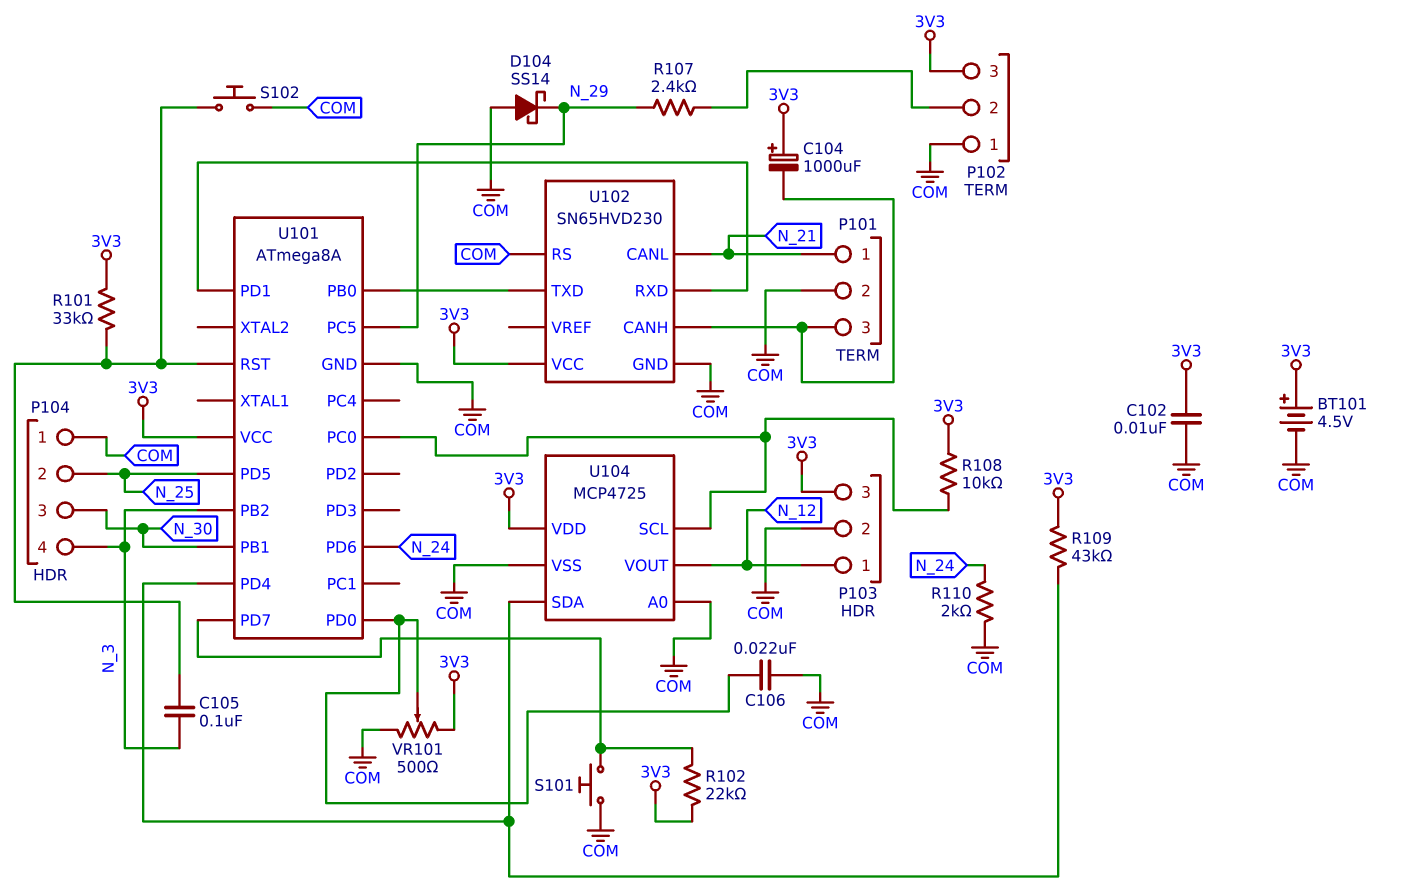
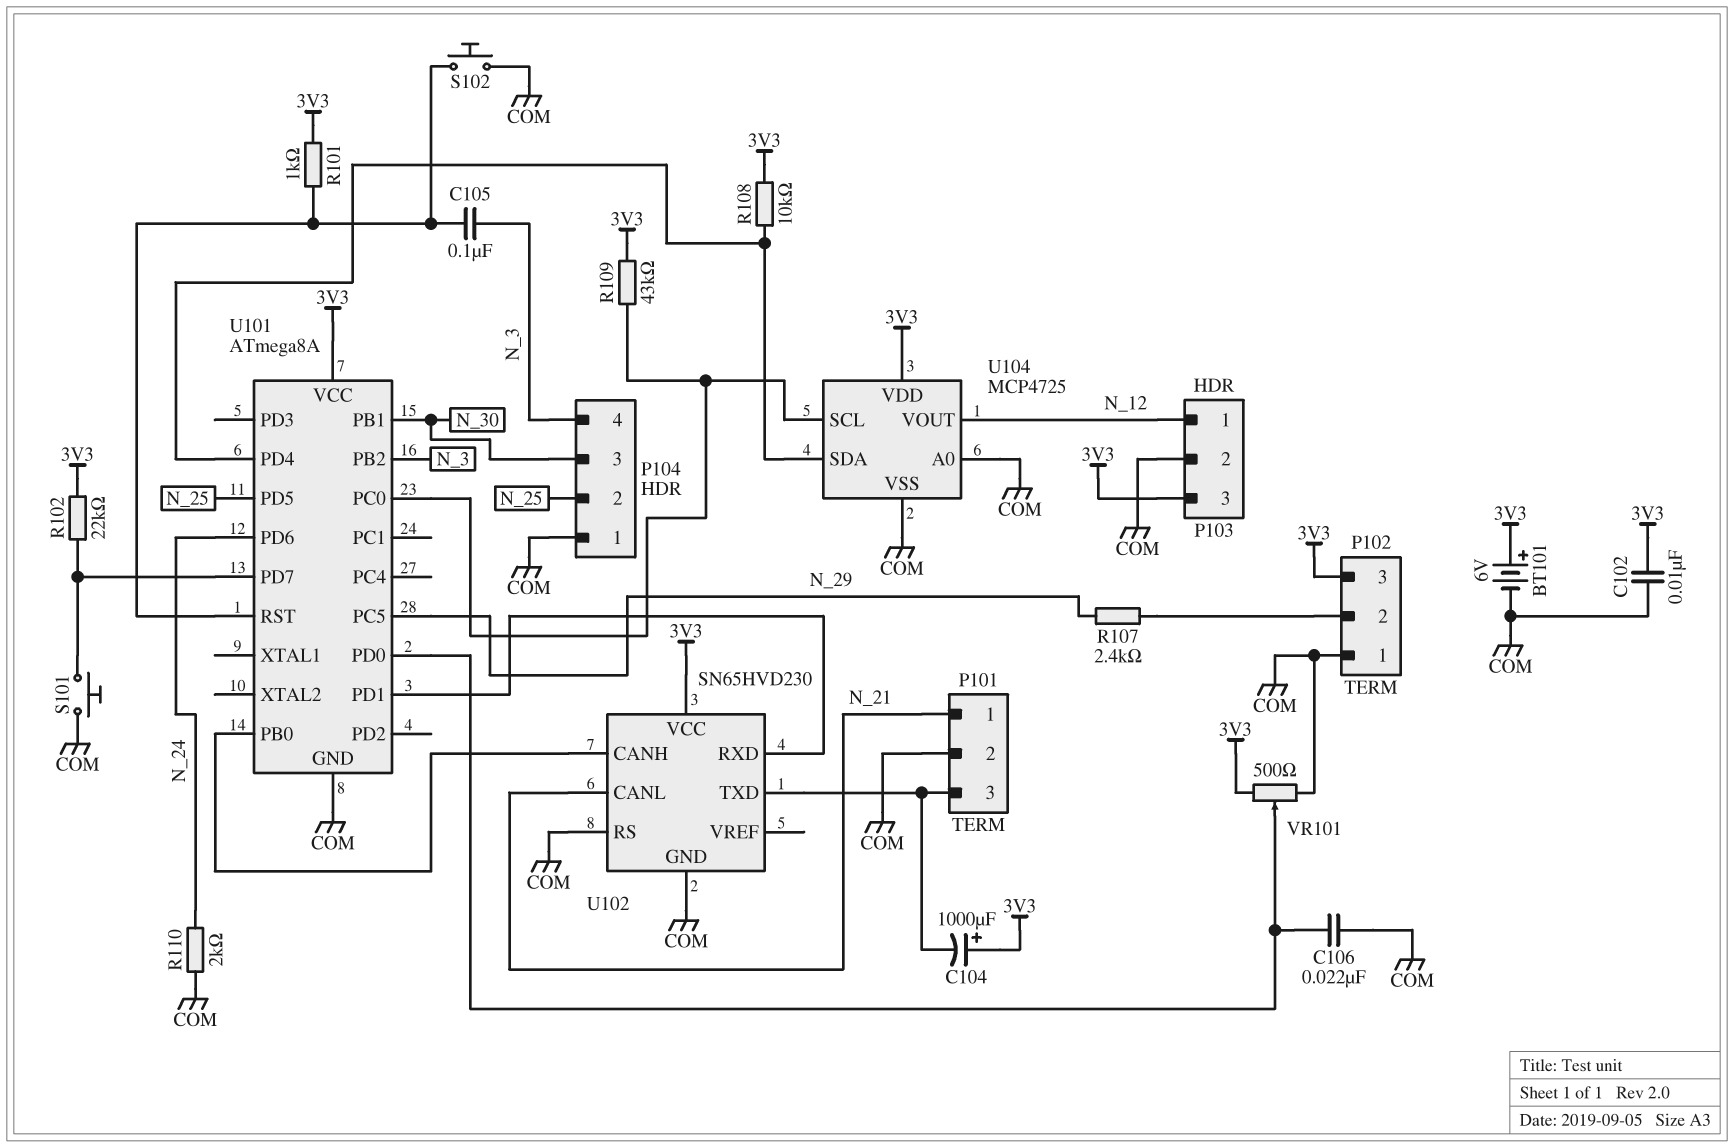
BT101: 4.5V (plus 3V3, minus COM) -> 6V (plus 3V3, minus COM)
D104: schottky SS14 (A COM, K N_29) -> none
R101: 33k (3V3, U101/RST) -> 1k (3V3, U101/RST)
R108: 10k (3V3, U101/PC0) -> 10k (3V3, U101/PD4)
R109: 43k (3V3, U101/PD4) -> 43k (3V3, U101/PC0)
U102 pin CANH: P101/3 -> U101/PB0
U102 pin TXD: U101/PB0 -> P101/3

